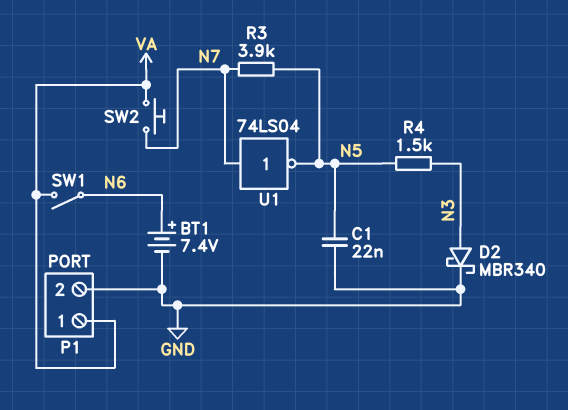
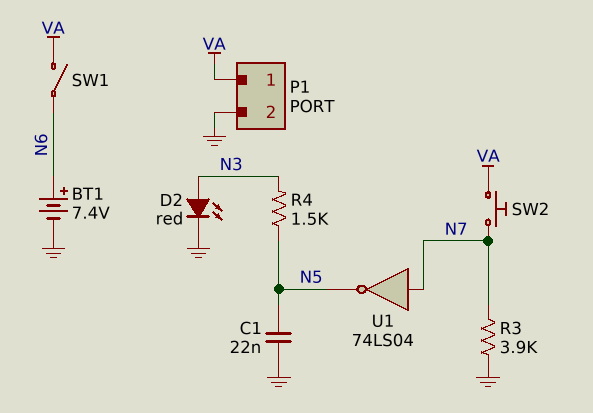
D2: schottky MBR340 (A N3, K GND) -> LED red (A N3, K GND)
R3: 3.9k (N5, N7) -> 3.9k (GND, N7)

